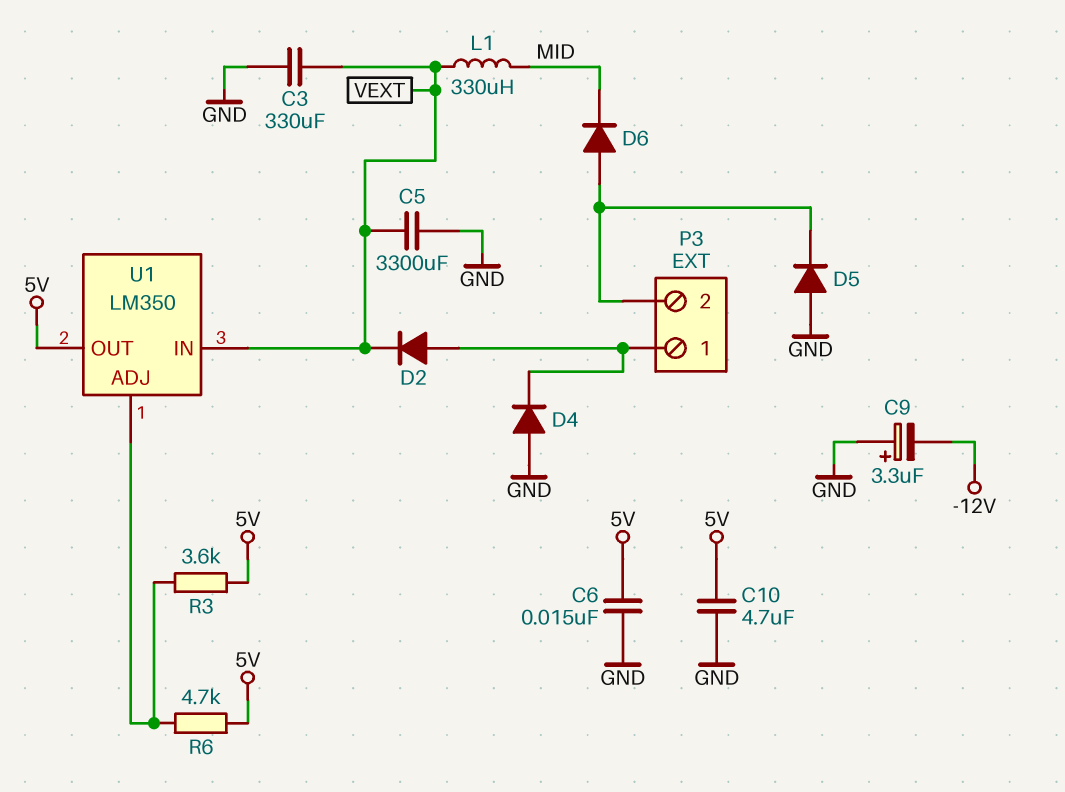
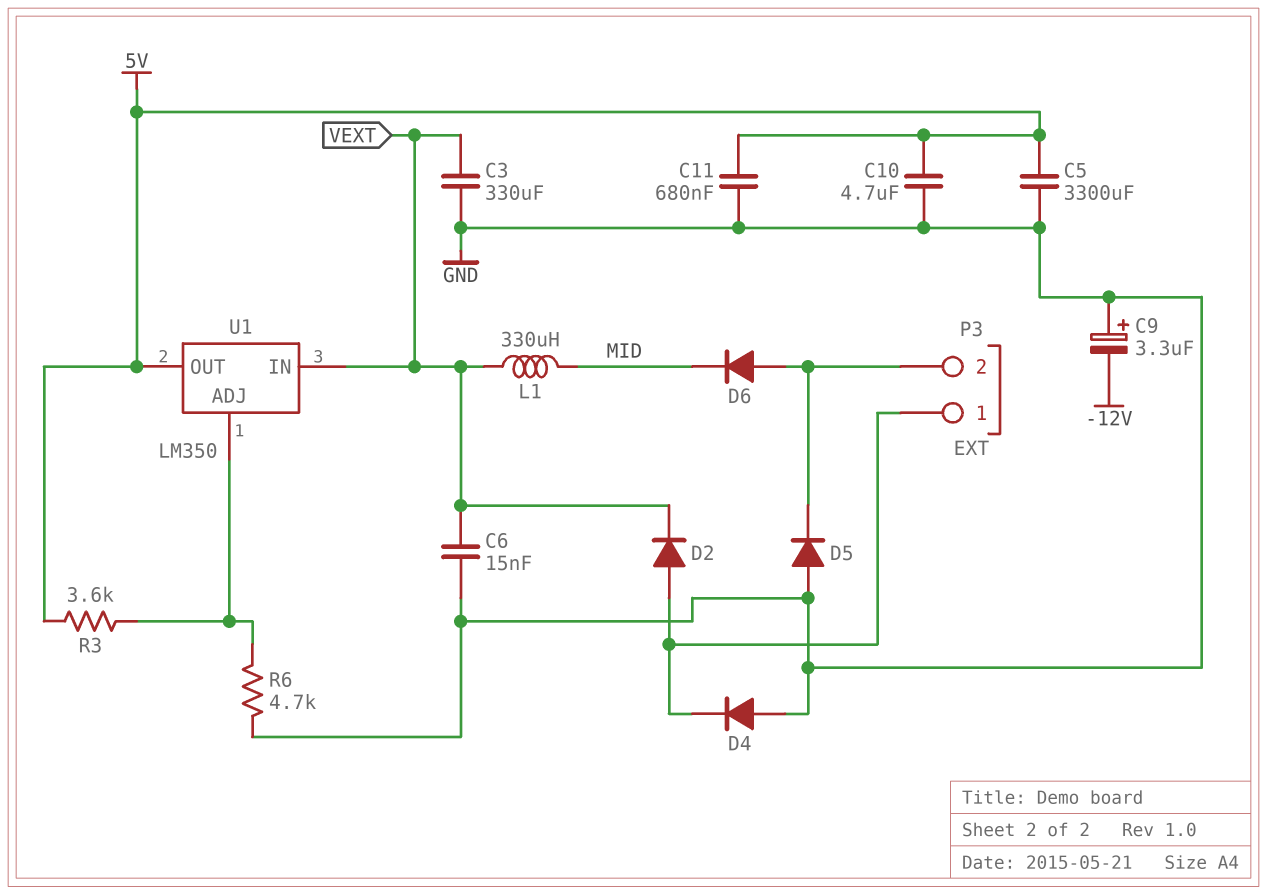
C5: 3300uF (GND, VEXT) -> 3300uF (5V, GND)
C6: 15nF (5V, GND) -> 15nF (GND, VEXT)
C11: none -> 680nF (5V, GND)
R6: 4.7k (5V, U1/ADJ) -> 4.7k (GND, U1/ADJ)

